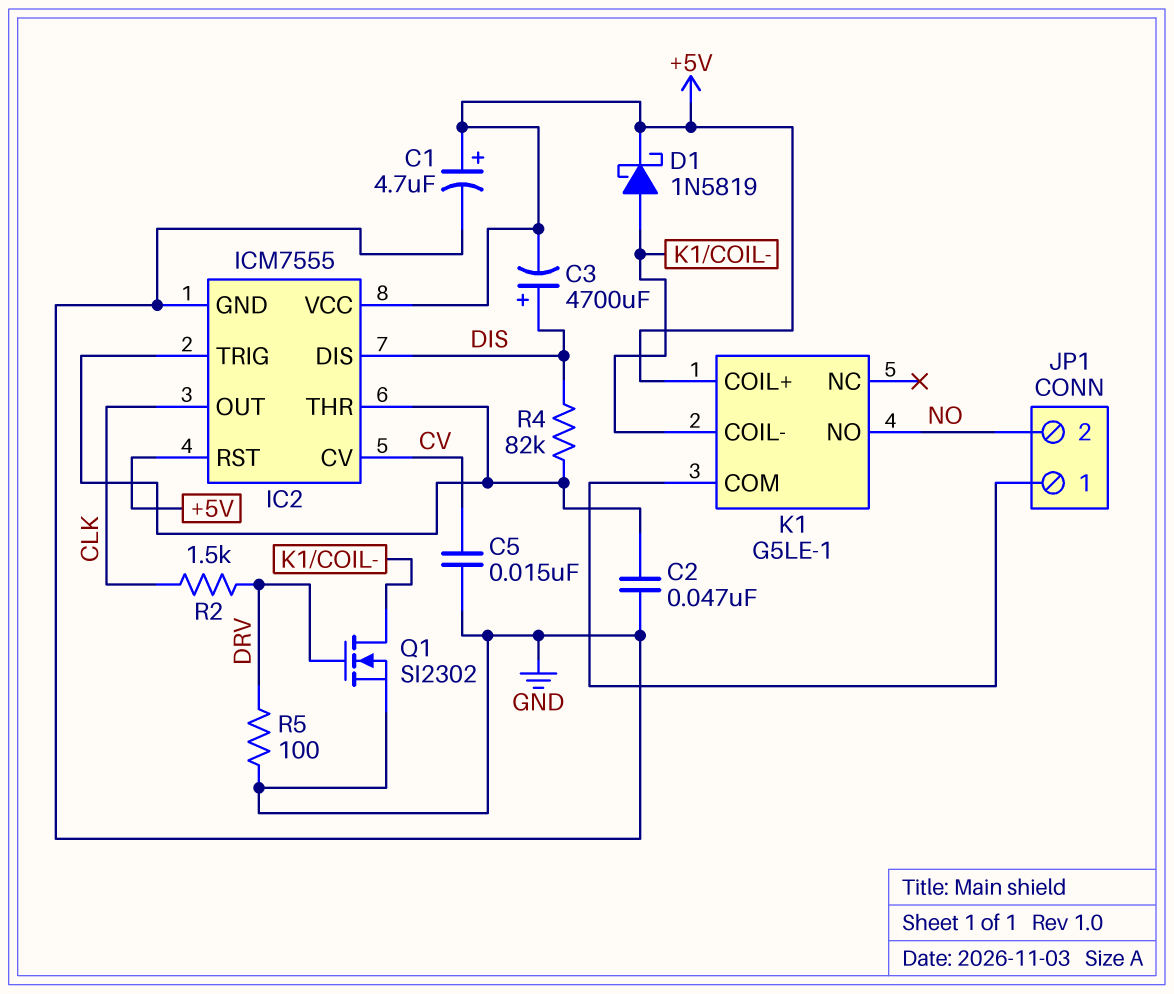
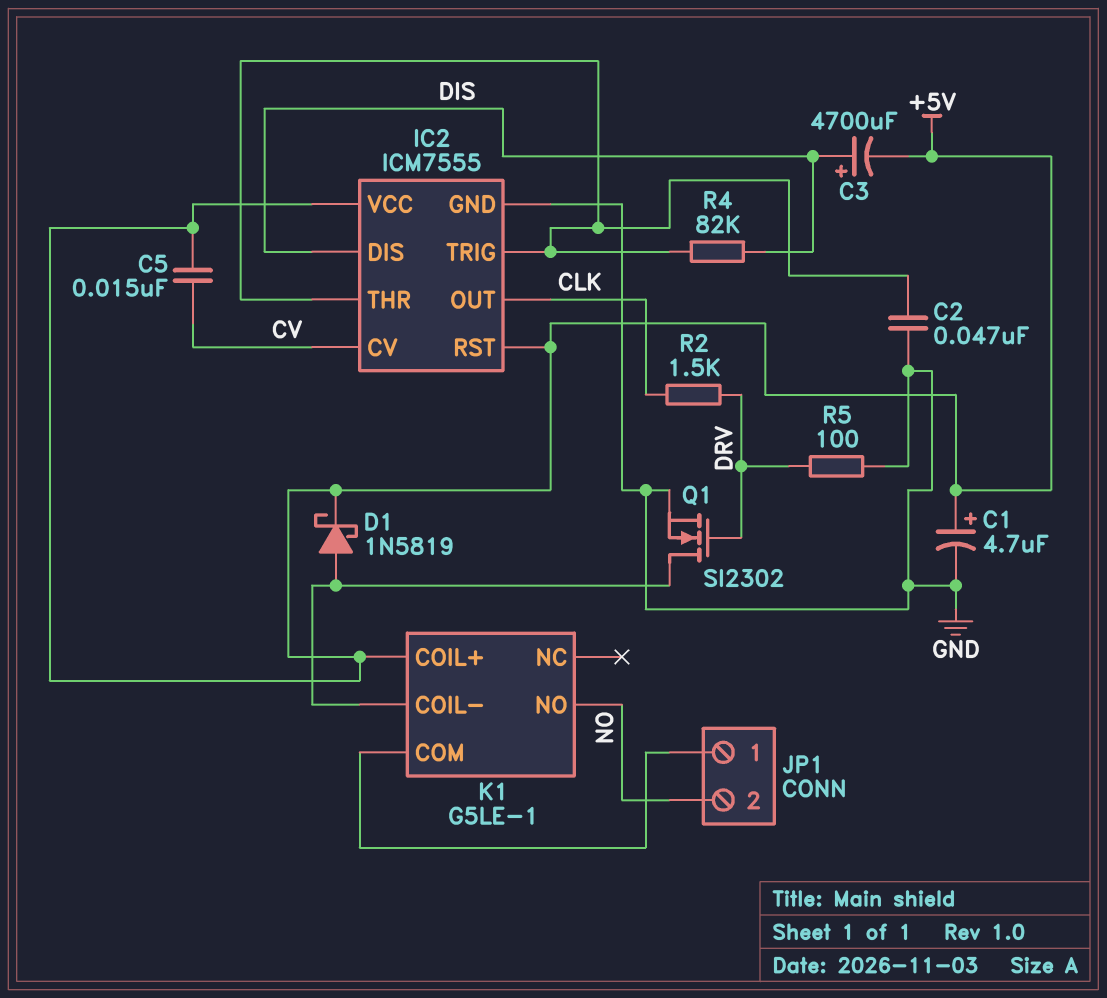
C5: 15nF (CV, GND) -> 15nF (+5V, CV)

